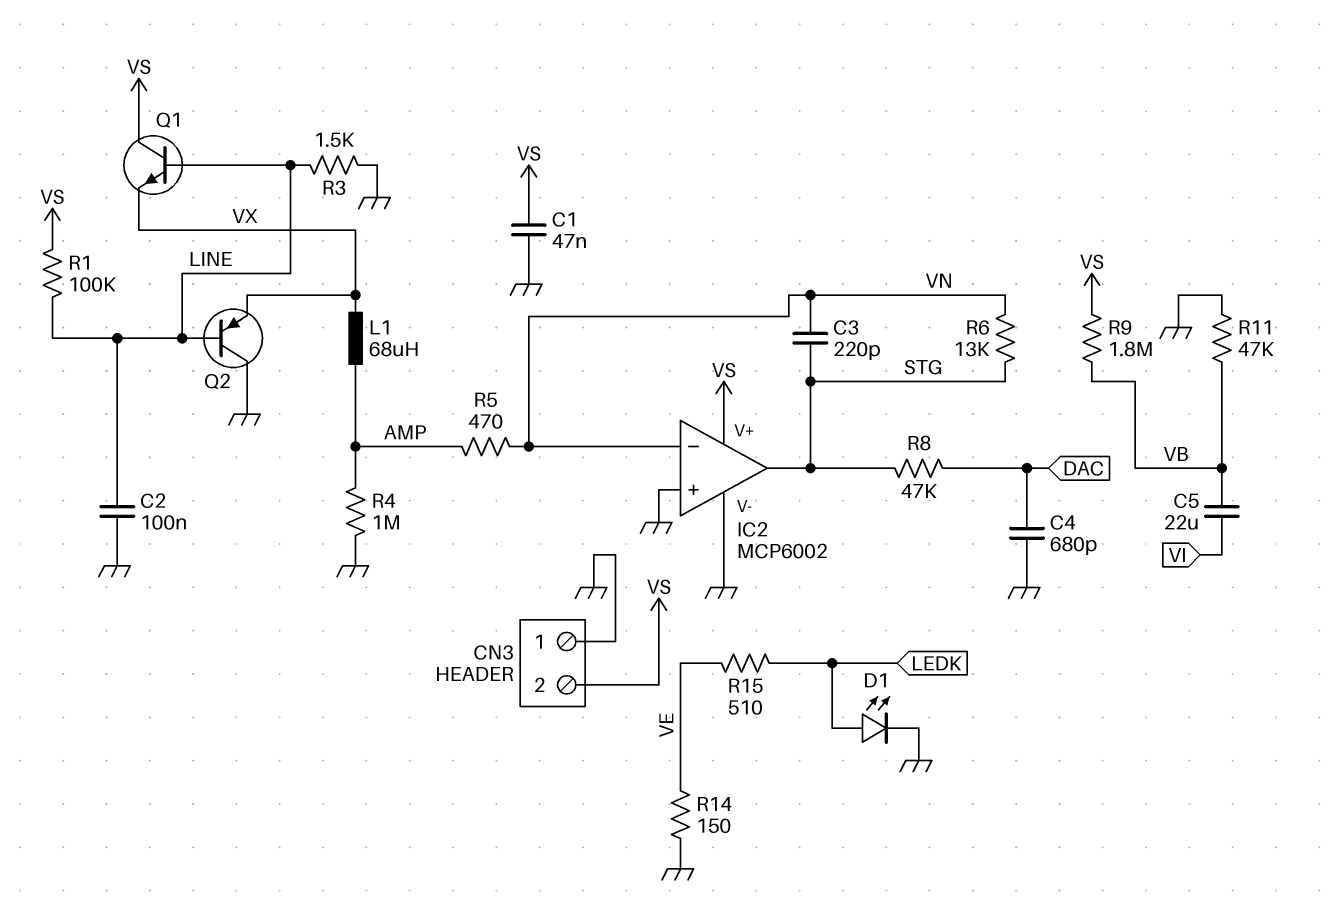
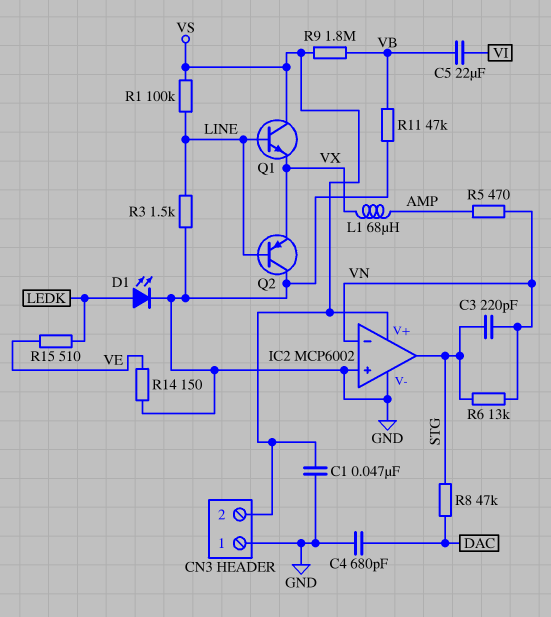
C2: 100nF (GND, LINE) -> none
R4: 1M (AMP, GND) -> none

